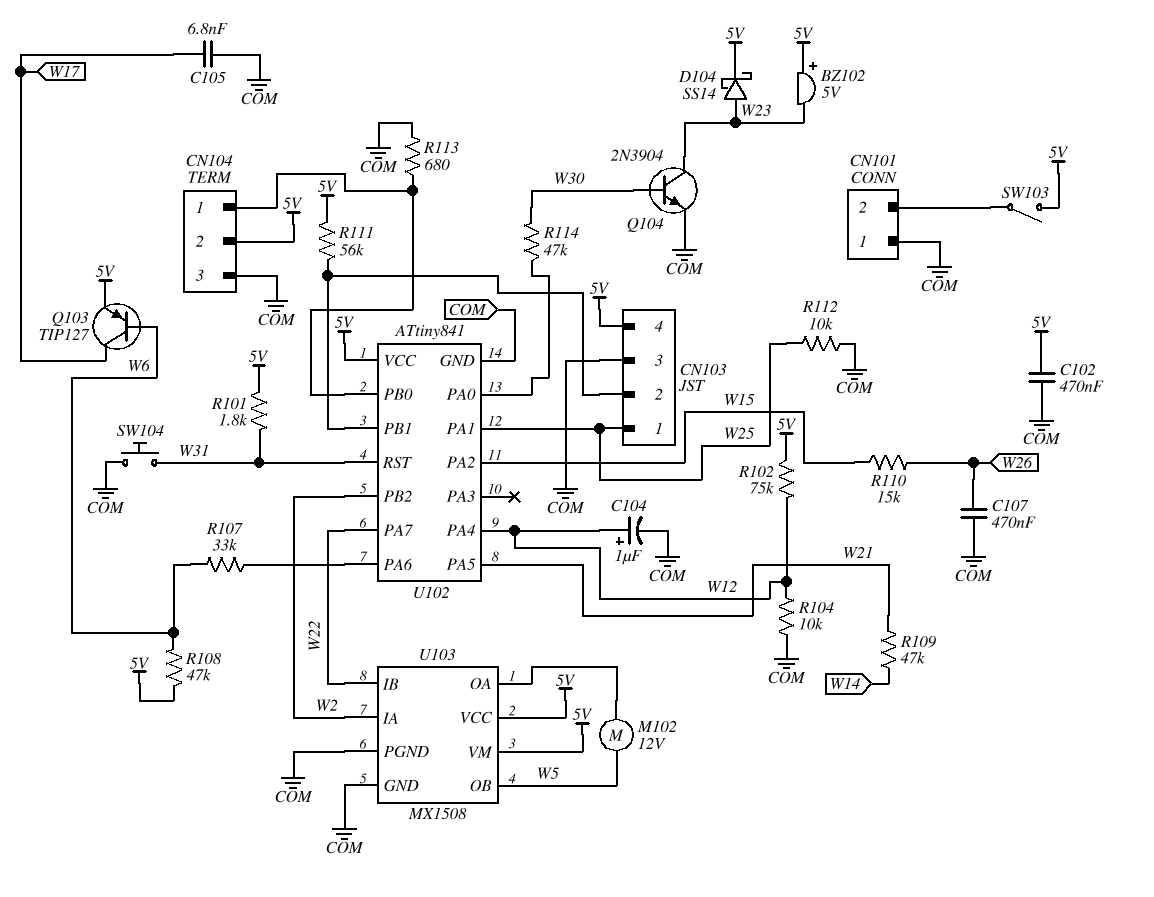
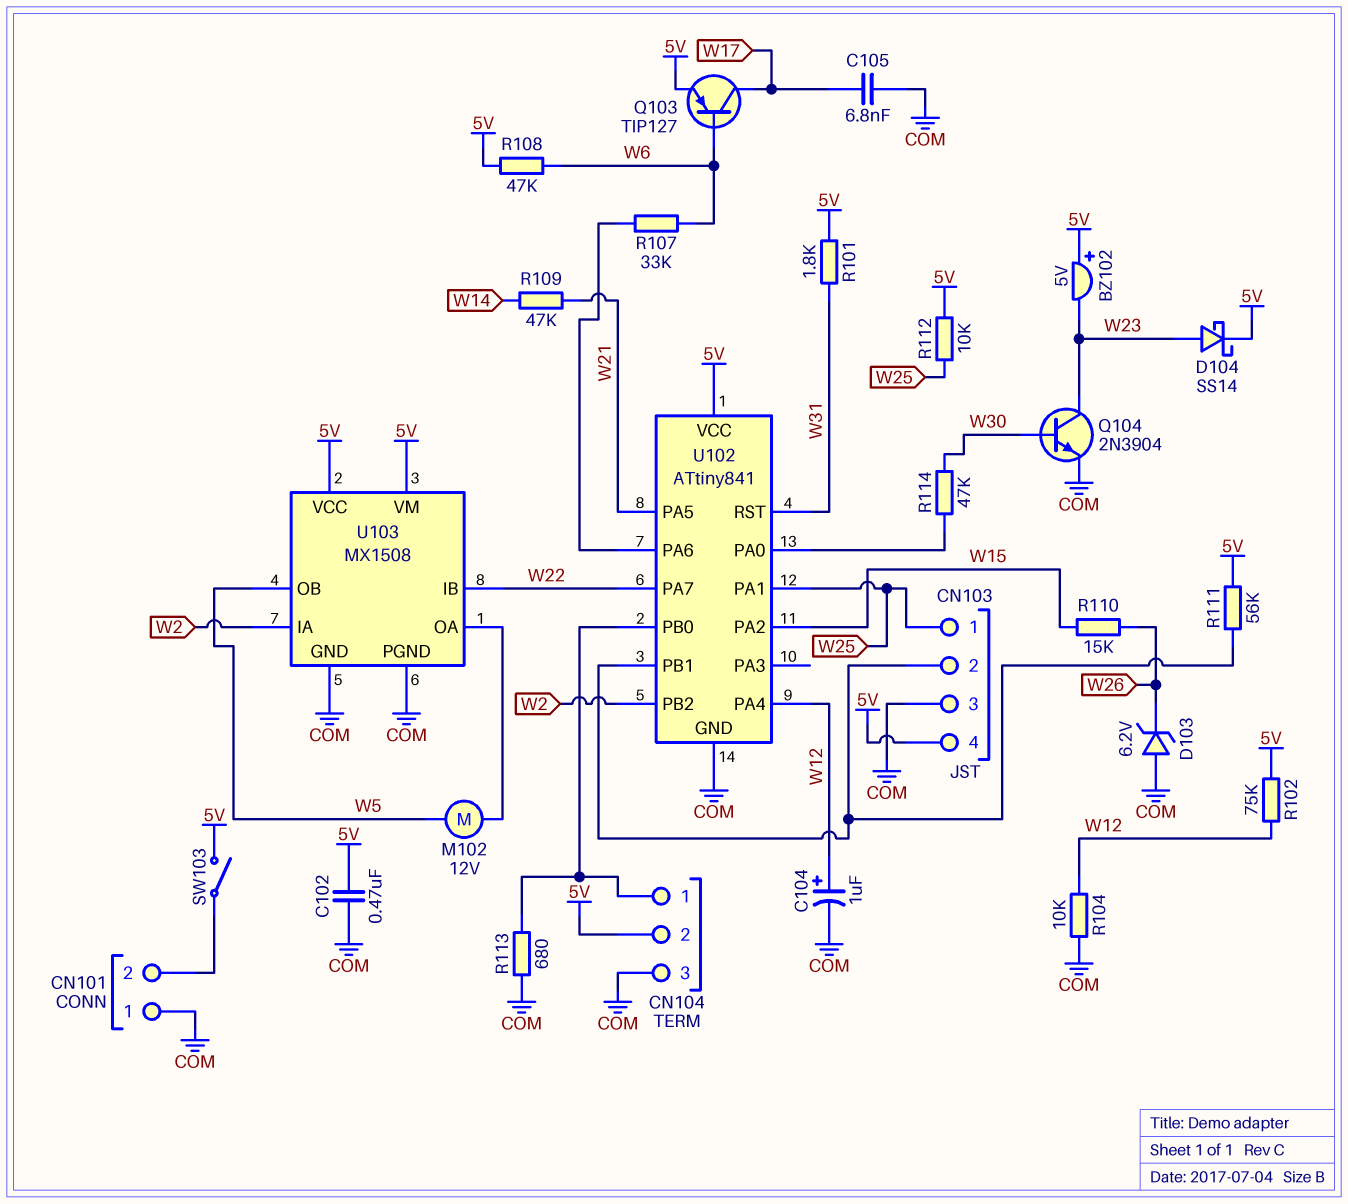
C107: 470nF (COM, W26) -> none
D103: none -> zener 6.2V (A COM, K W26)
R112: 10k (COM, W25) -> 10k (5V, W25)
SW104: button (COM, W31) -> none

